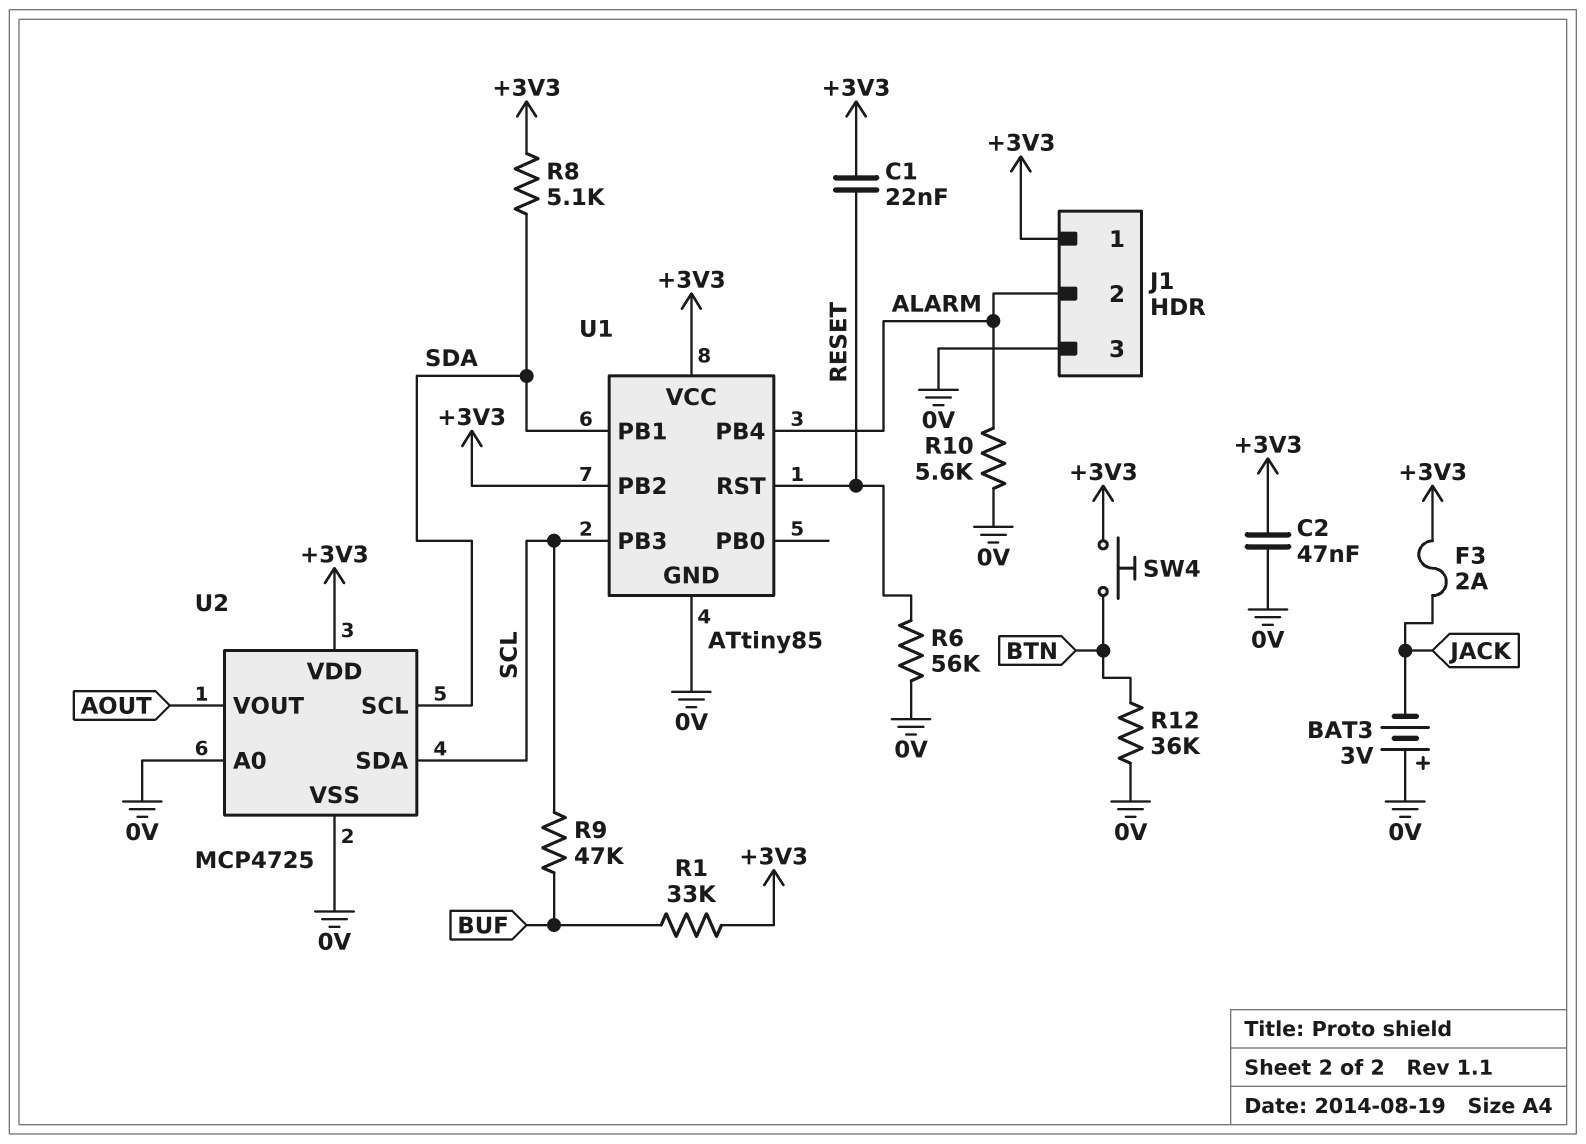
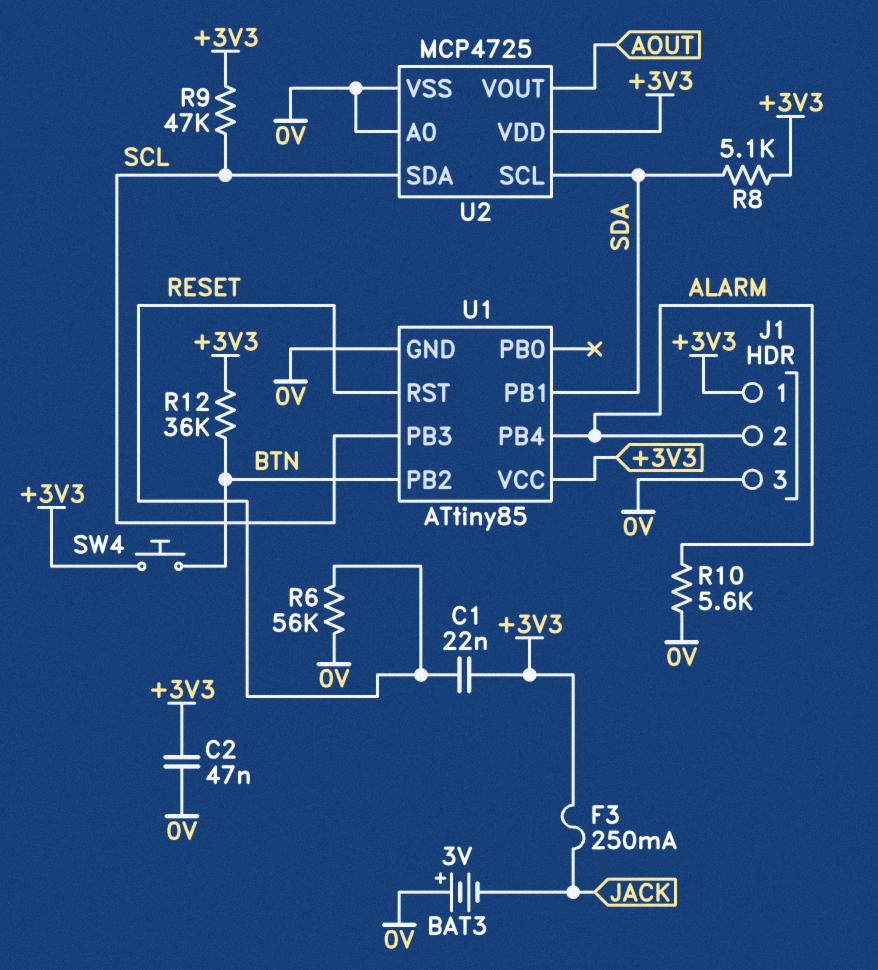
F3: 2A (+3V3, JACK) -> 250mA (+3V3, JACK)
R1: 33k (+3V3, BUF) -> none
R9: 47k (BUF, SCL) -> 47k (+3V3, SCL)
R12: 36k (0V, BTN) -> 36k (+3V3, BTN)
U1 pin PB2: +3V3 -> BTN

